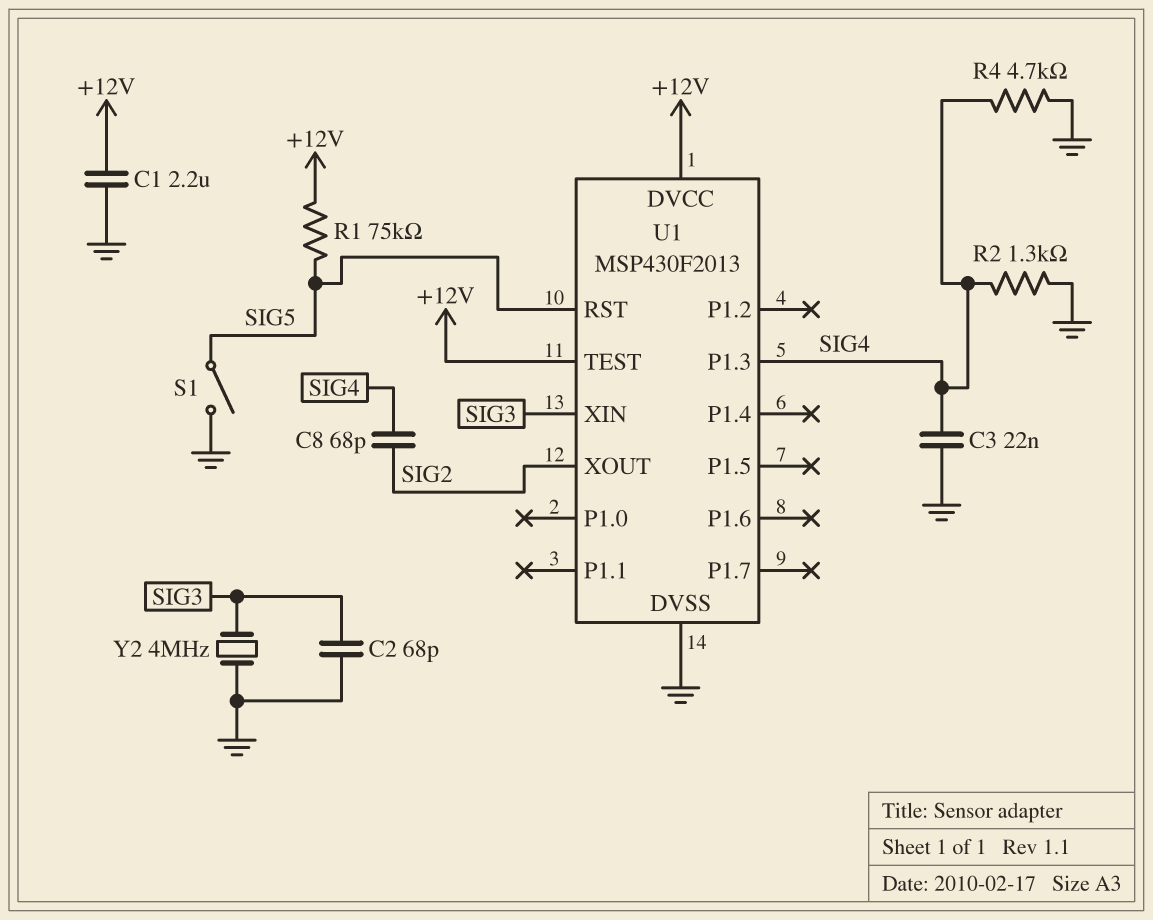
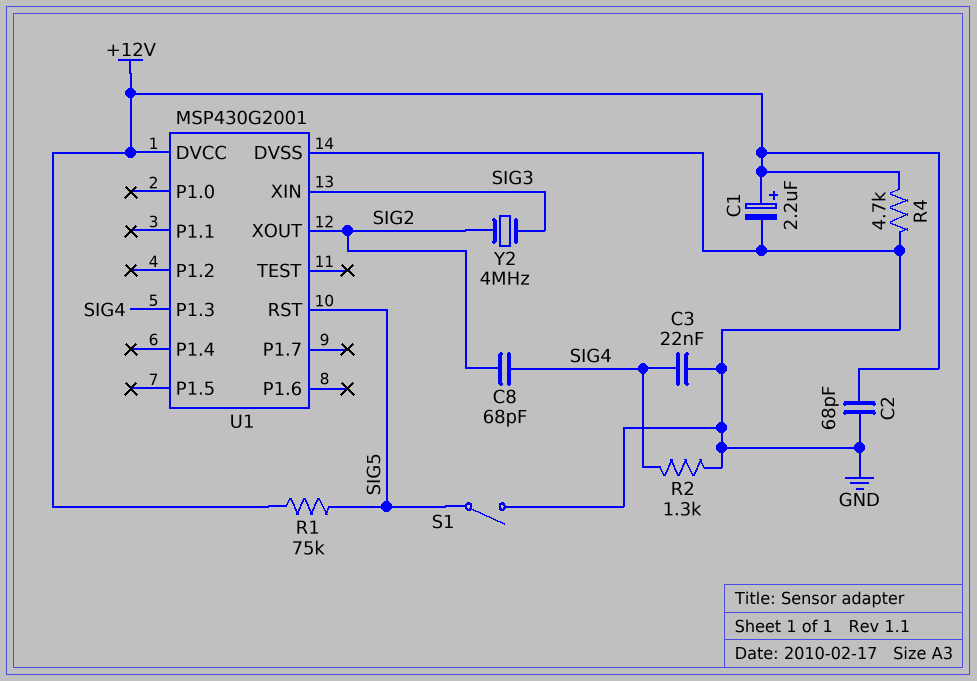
C1: 2.2uF (+12V, GND) -> 2.2uF (plus +12V, minus GND)
C2: 68pF (GND, SIG3) -> 68pF (+12V, GND)
R4: 4.7k (GND, SIG4) -> 4.7k (+12V, GND)
U1: MSP430F2013 -> MSP430G2001
U1 pin TEST: +12V -> none
Y2: 4MHz (GND, SIG3) -> 4MHz (SIG2, SIG3)

